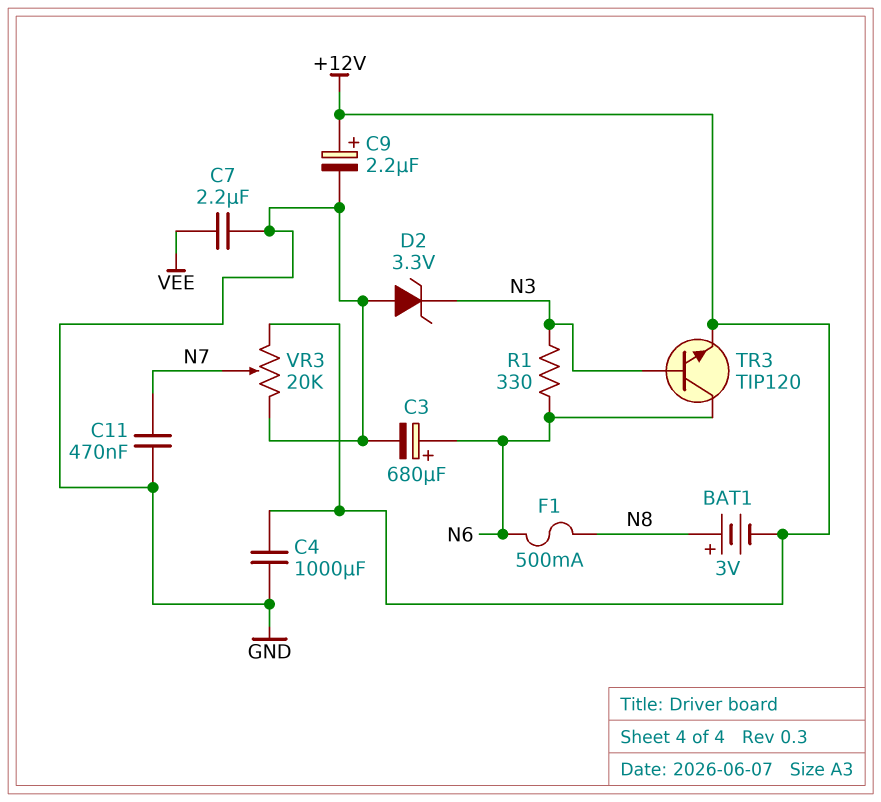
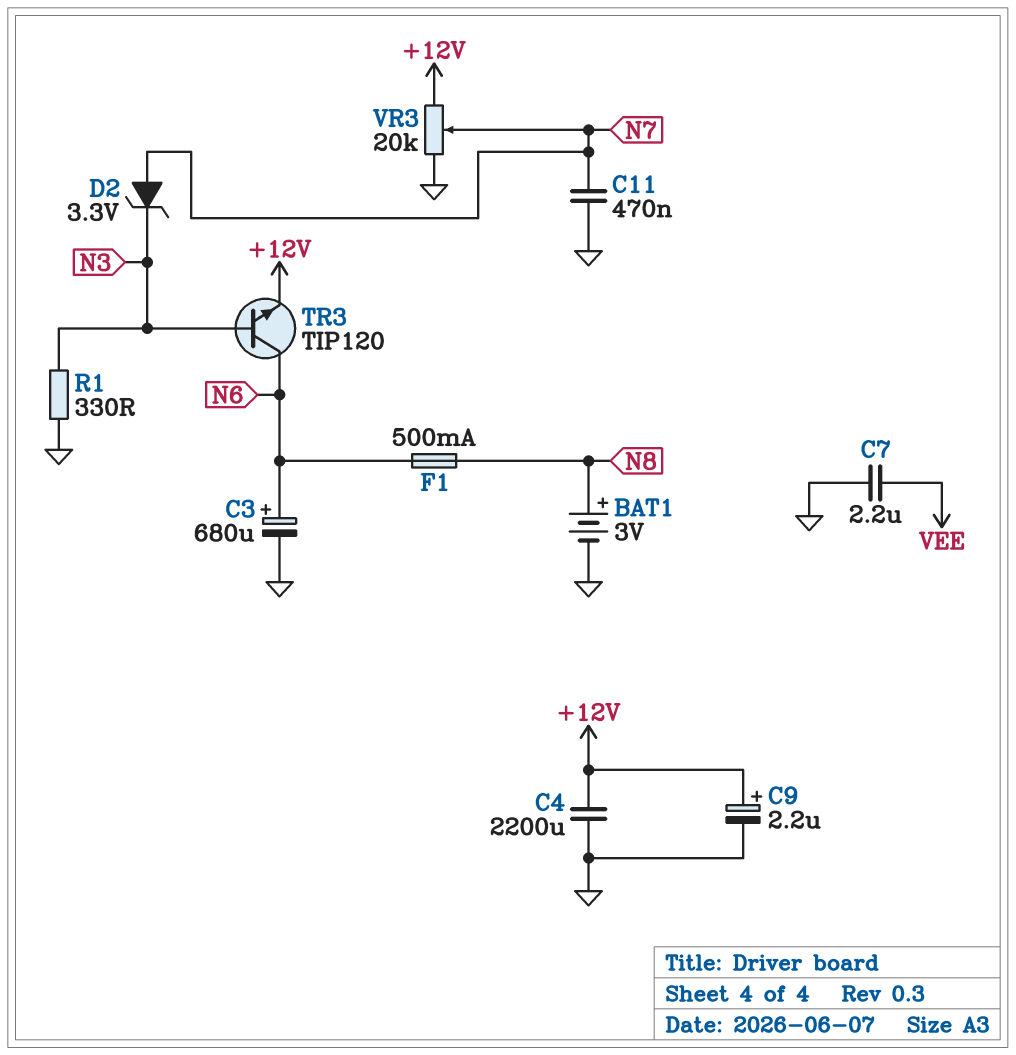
BAT1: 3V (plus N8, minus +12V) -> 3V (plus N8, minus GND)
C4: 1000uF (+12V, GND) -> 2200uF (+12V, GND)
D2: zener 3.3V (A GND, K N3) -> zener 3.3V (A N7, K N3)
R1: 330 (N3, N6) -> 330 (GND, N3)

